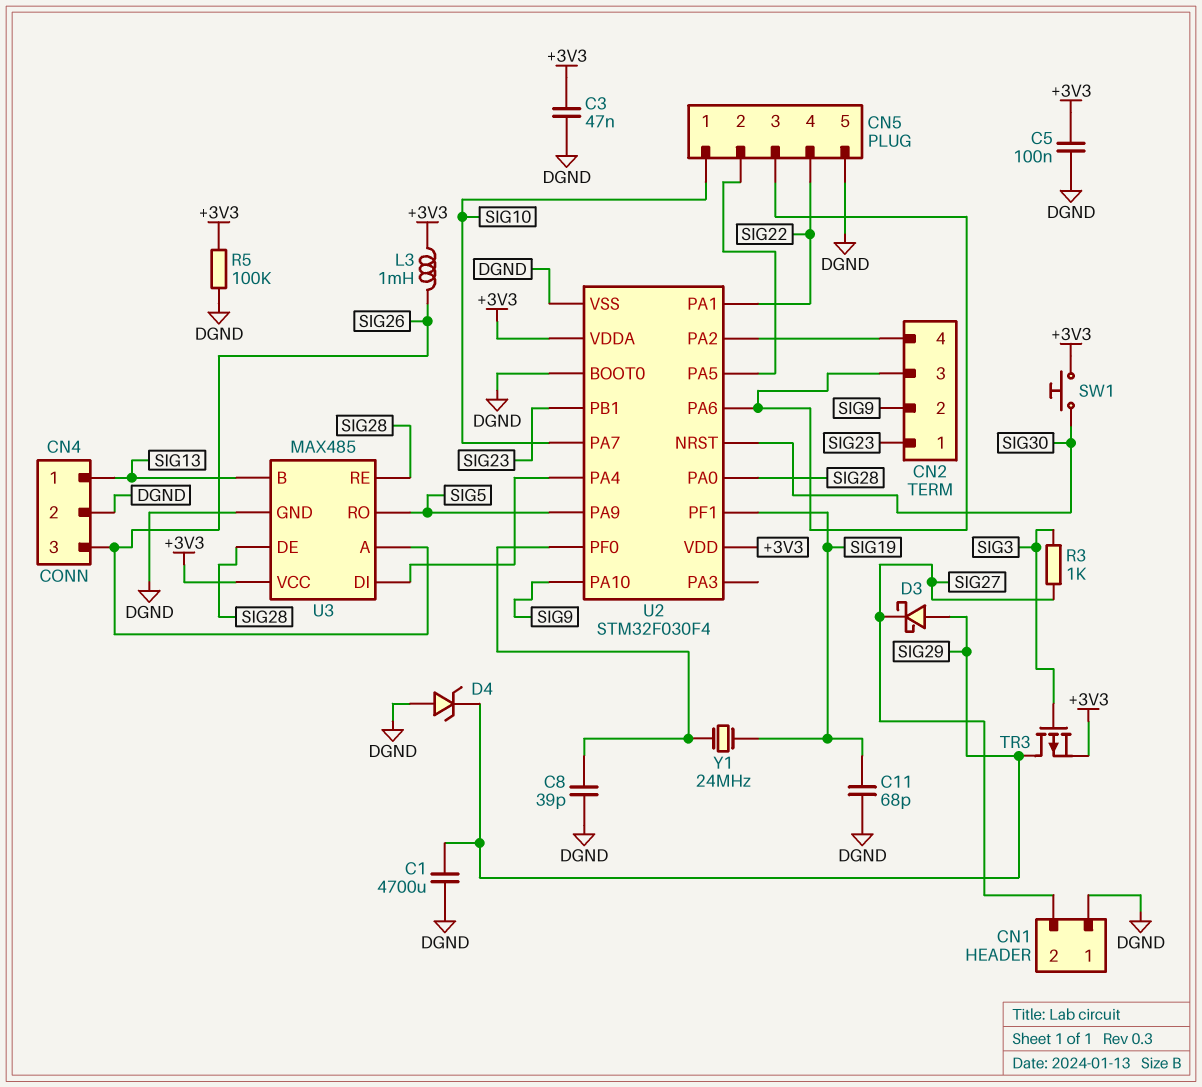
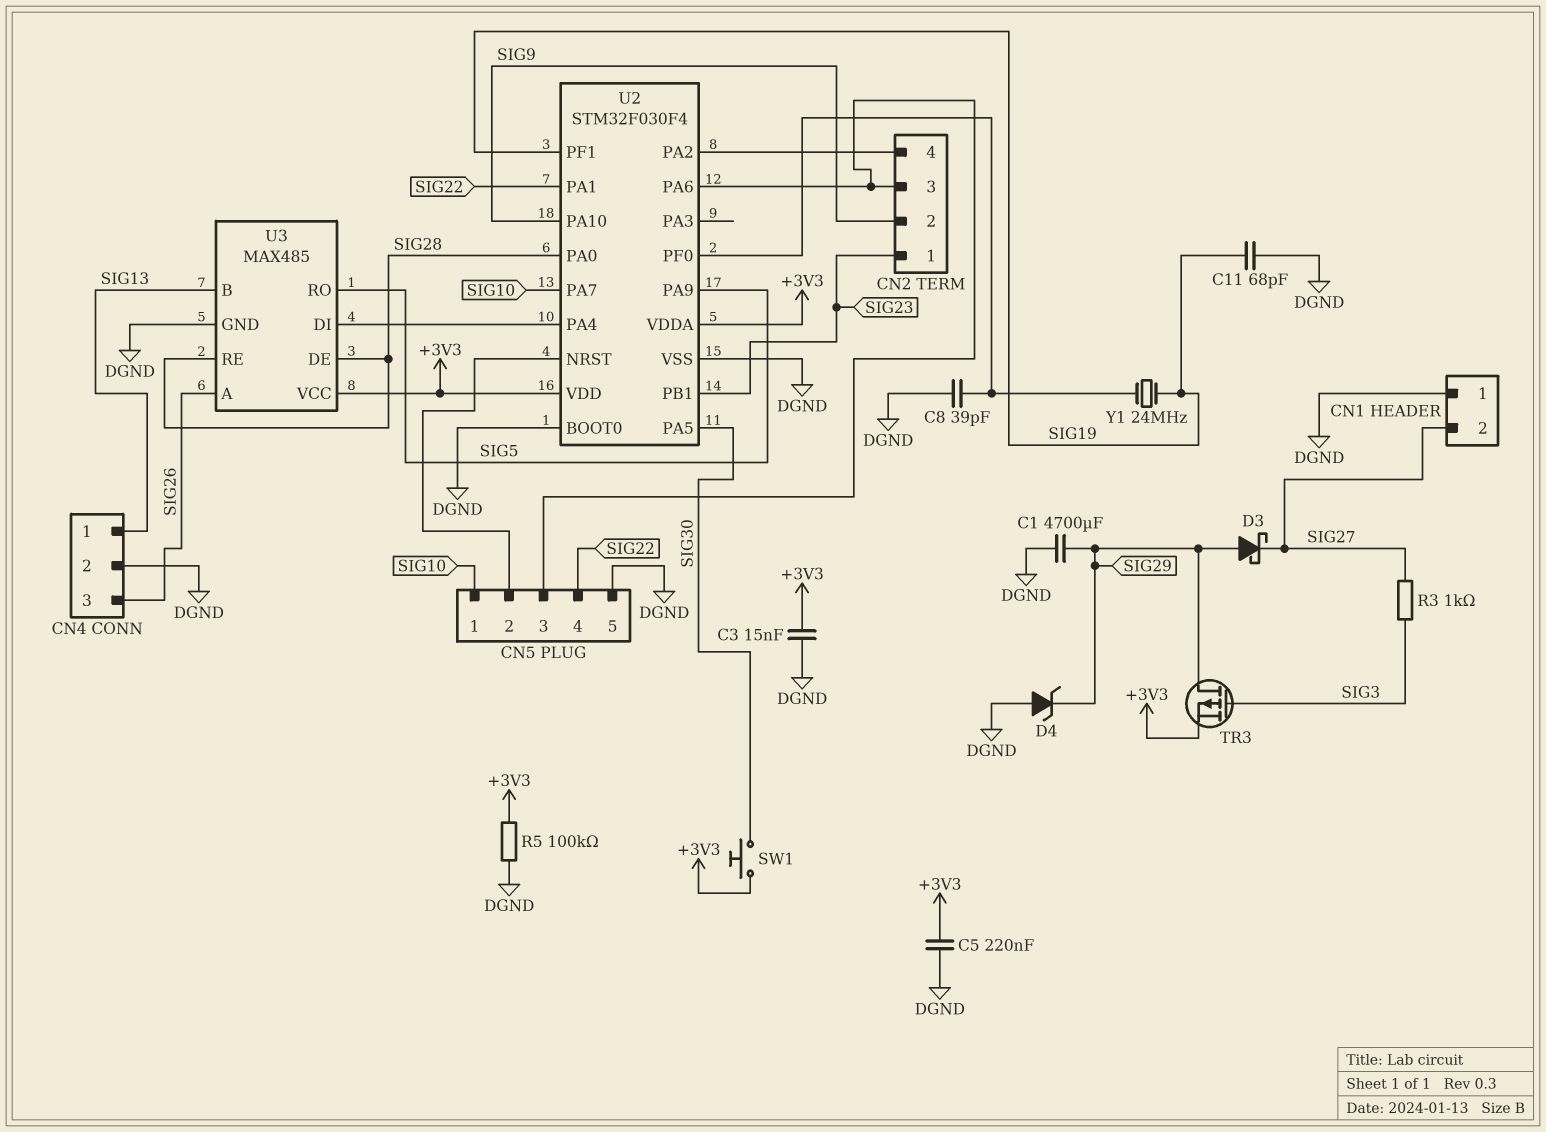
C3: 47nF (+3V3, DGND) -> 15nF (+3V3, DGND)
C5: 100nF (+3V3, DGND) -> 220nF (+3V3, DGND)
L3: 1mH (+3V3, SIG26) -> none
U2 pin NRST: SIG30 -> CN5/2
U2 pin PA5: CN5/2 -> SIG30

